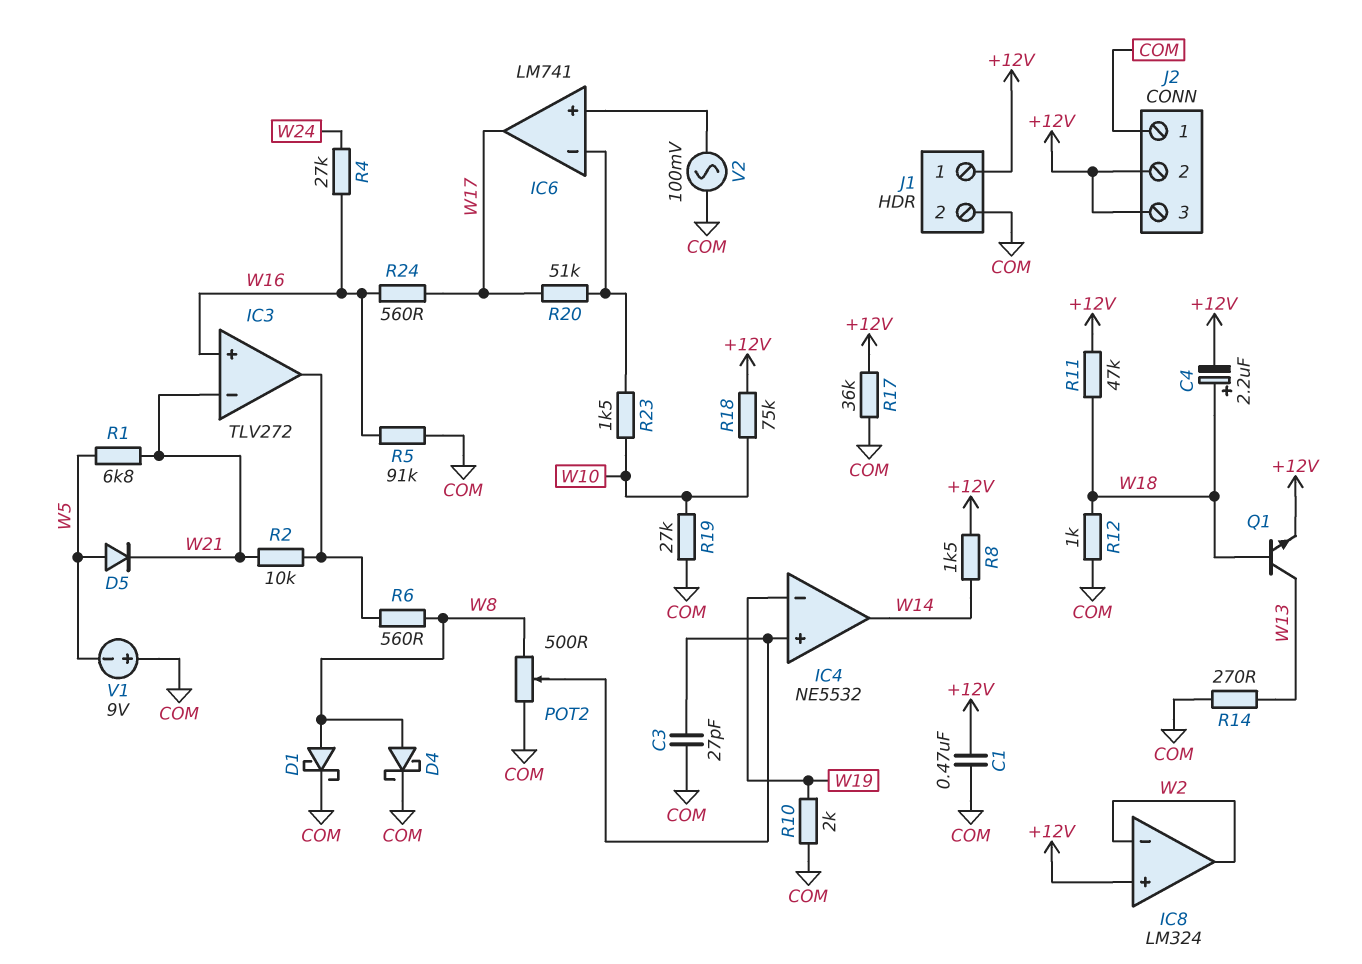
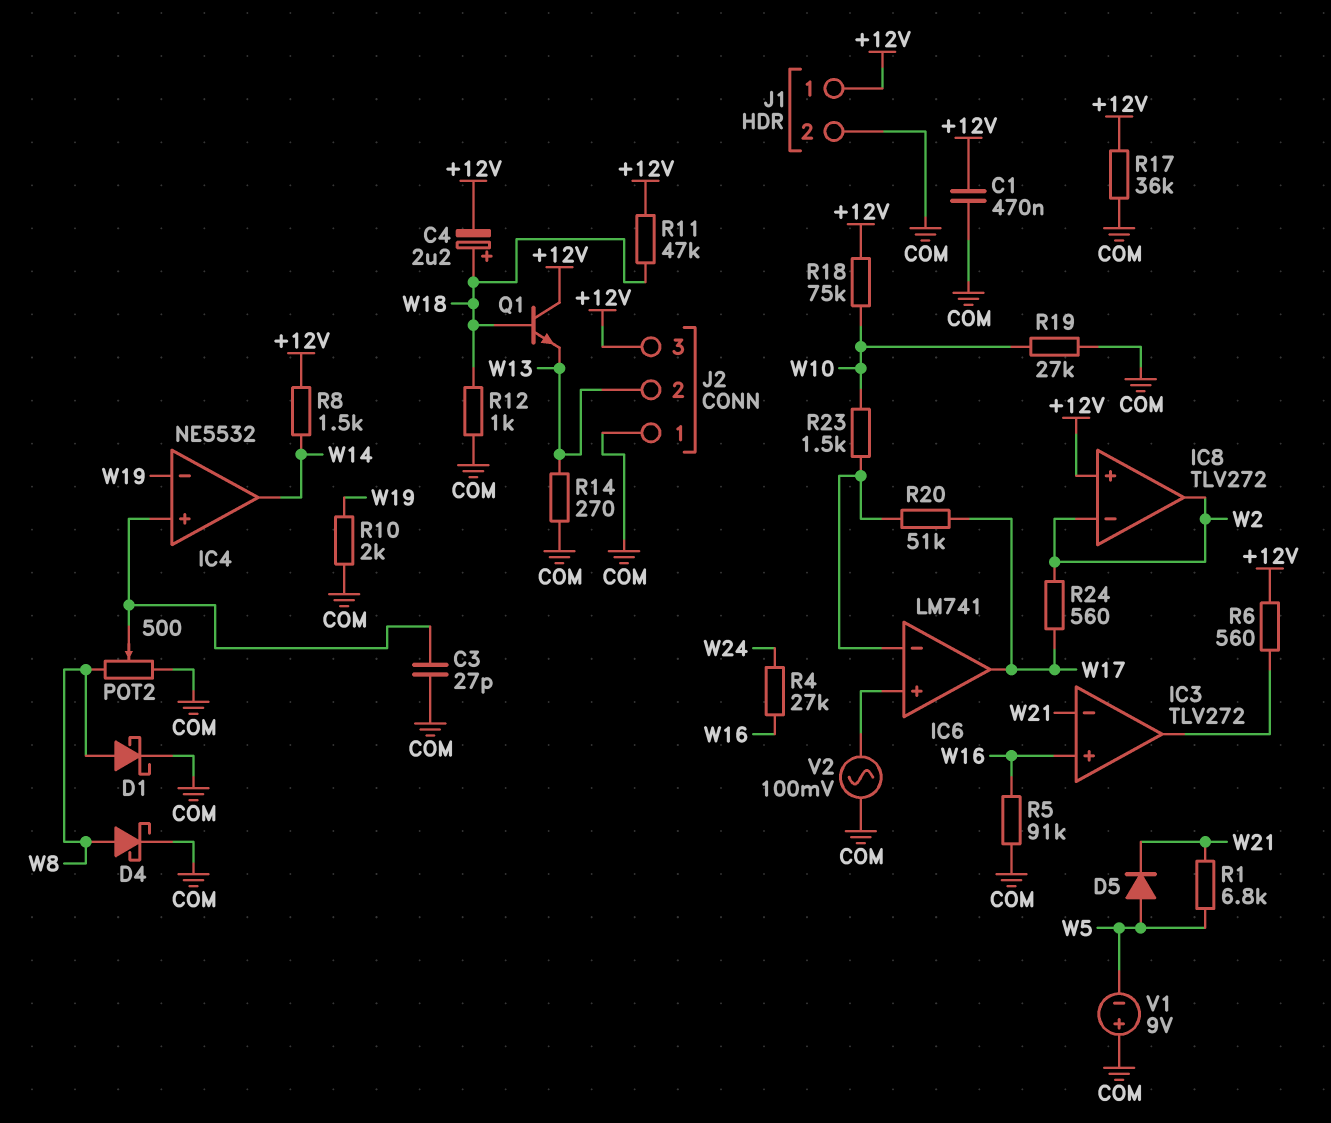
IC8: LM324 -> TLV272
J2 pin 2: +12V -> W13
Q1: NPN (B W18, C W13, E +12V) -> NPN (B W18, C +12V, E W13)
R2: 10k (IC3/out, W21) -> none
R6: 560 (IC3/out, W8) -> 560 (+12V, IC3/out)
R24: 560 (W16, W17) -> 560 (W2, W17)

